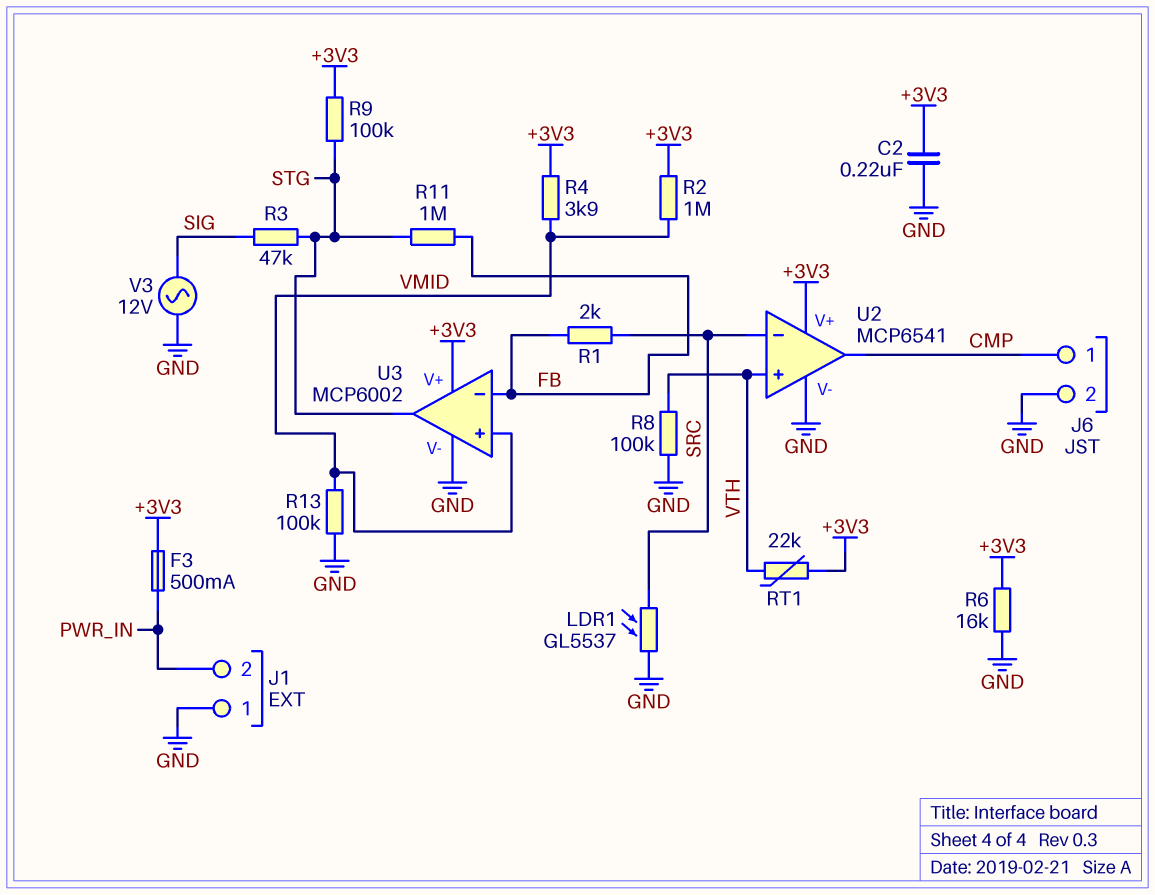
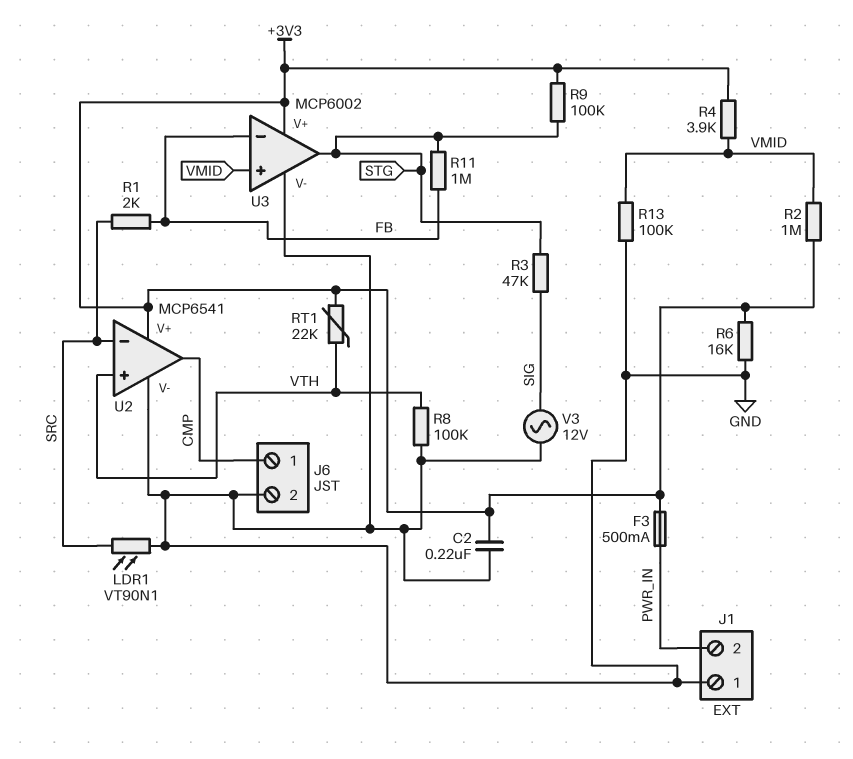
LDR1: GL5537 (GND, SRC) -> VT90N1 (GND, SRC)

